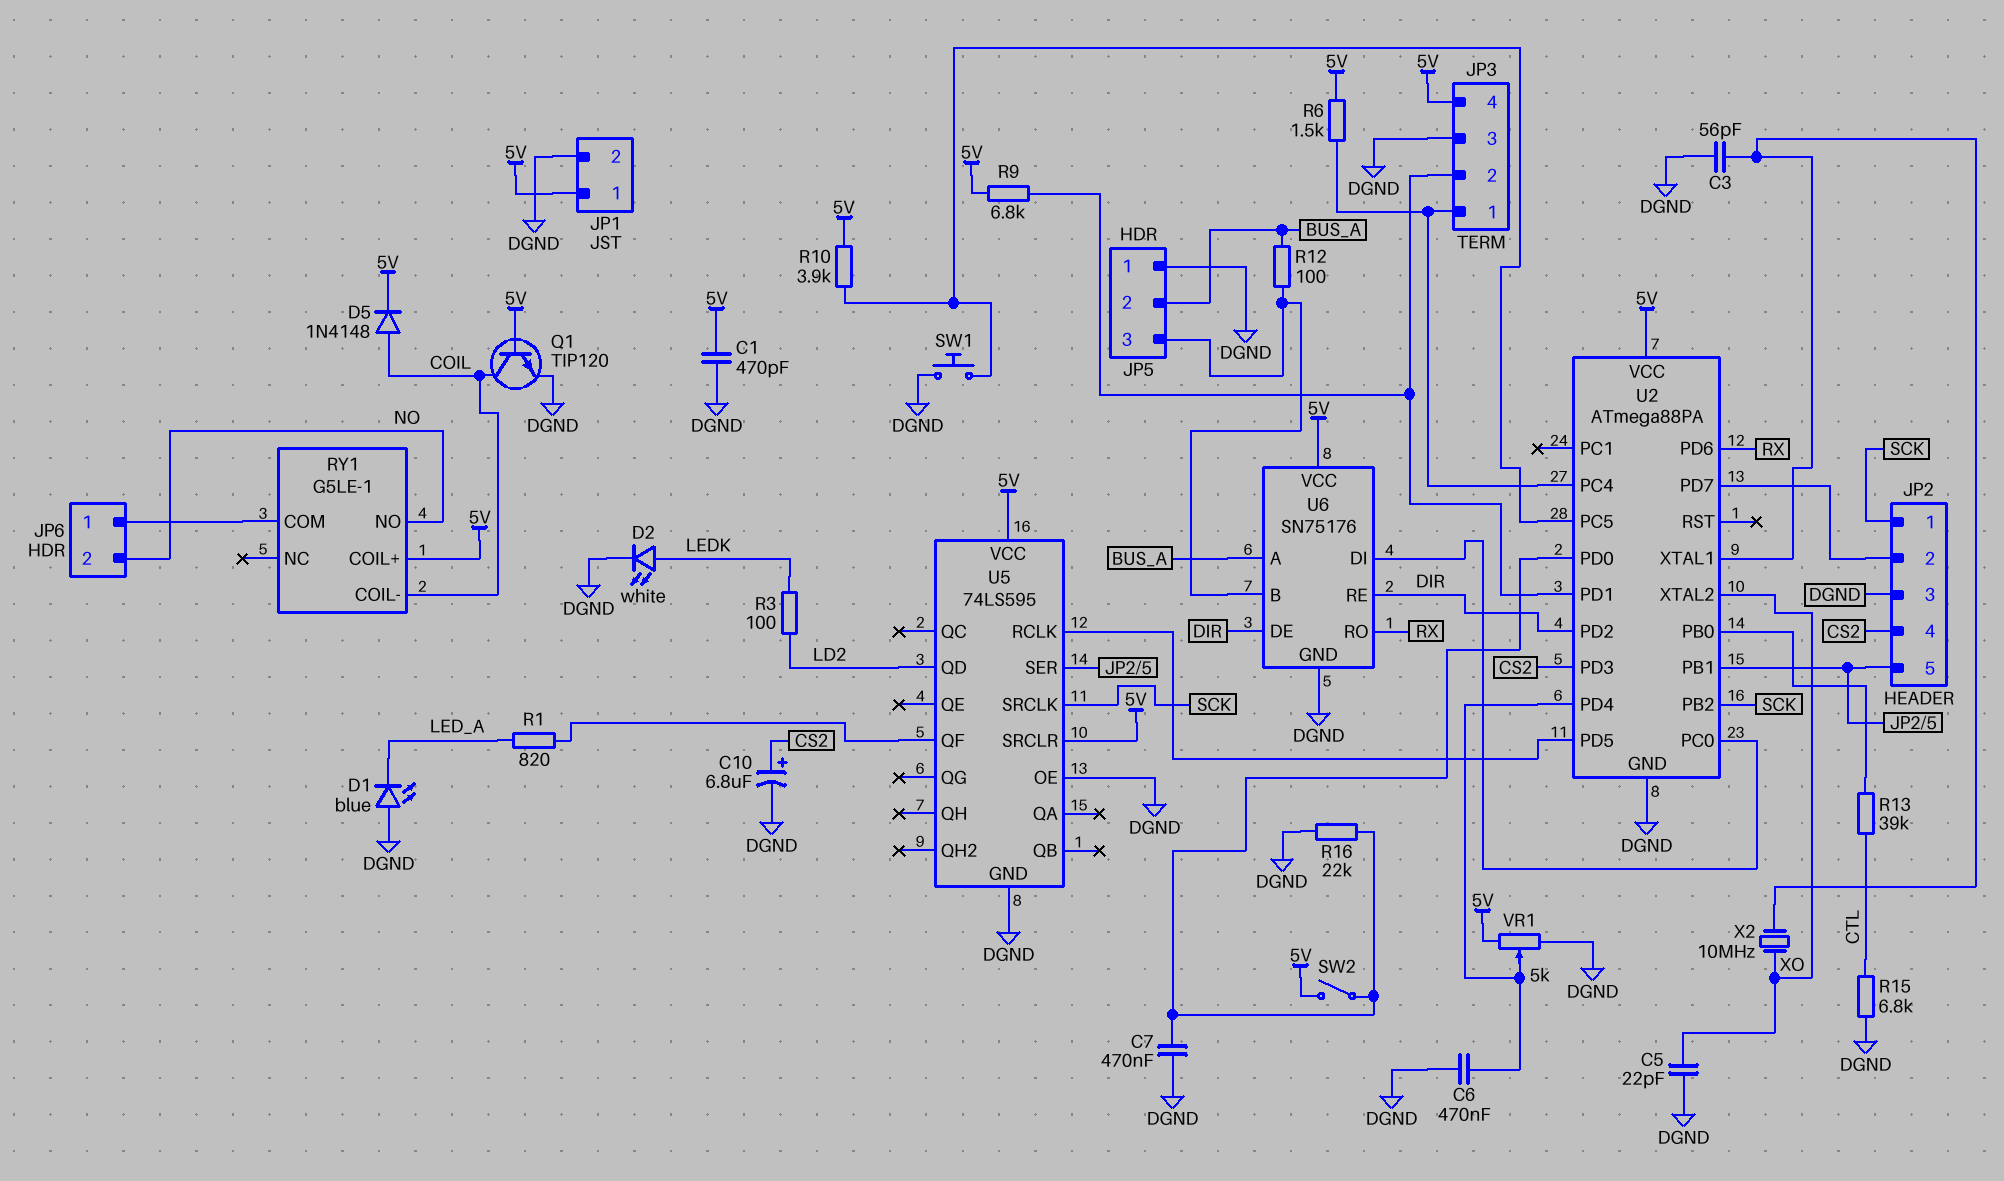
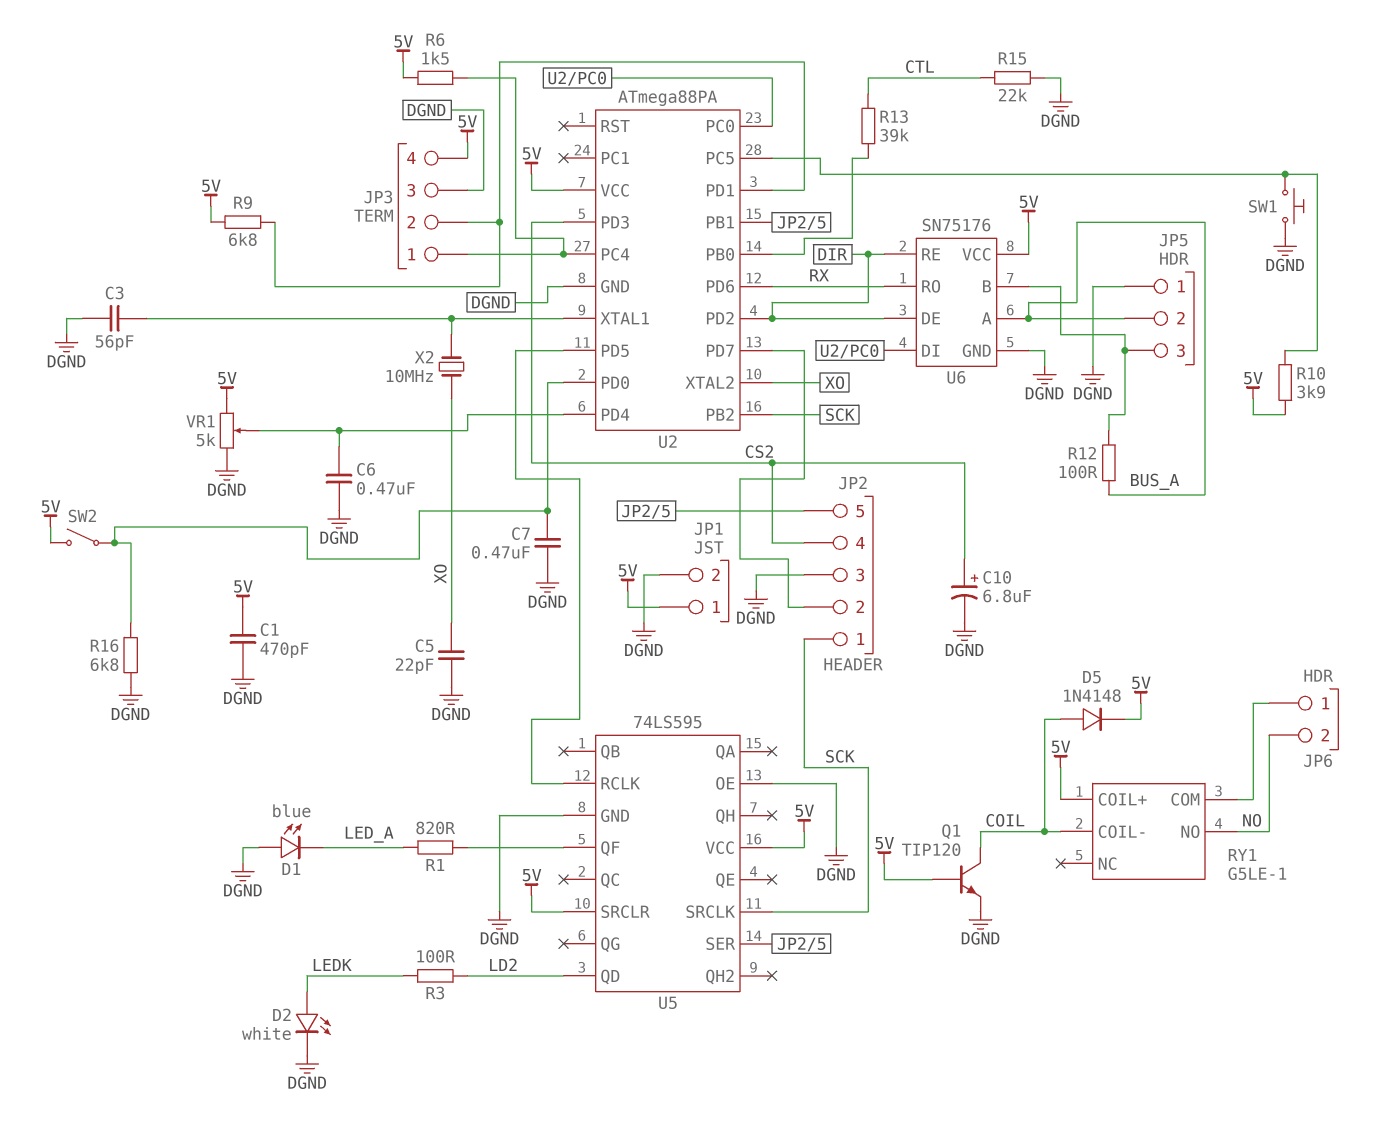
R15: 6.8k (CTL, DGND) -> 22k (CTL, DGND)
R16: 22k (DGND, U2/PD0) -> 6.8k (DGND, U2/PD0)

